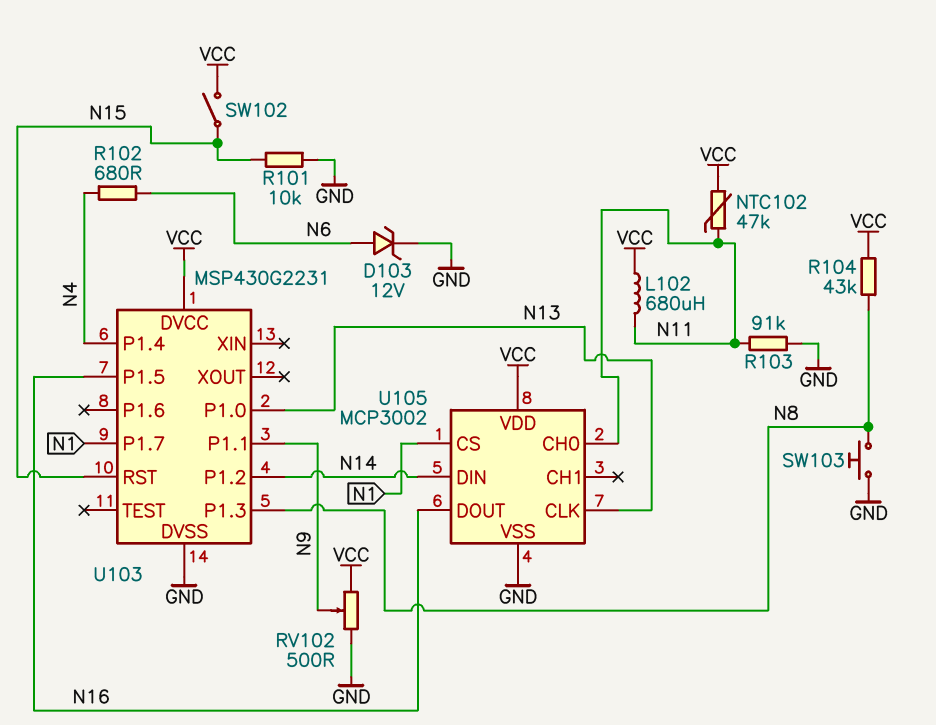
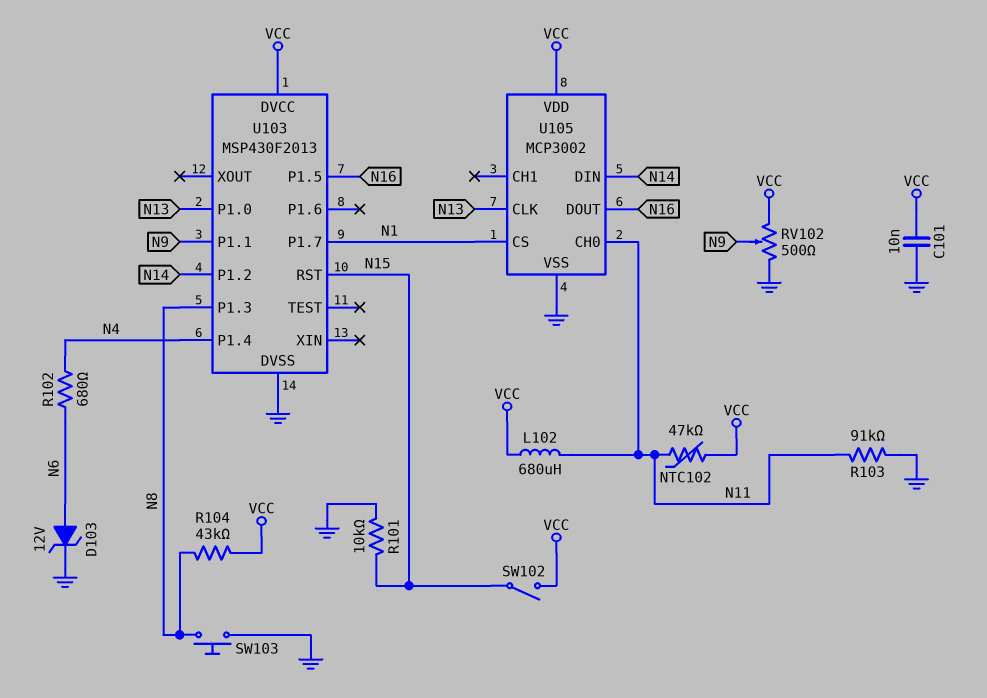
C101: none -> 10nF (GND, VCC)
U103: MSP430G2231 -> MSP430F2013

